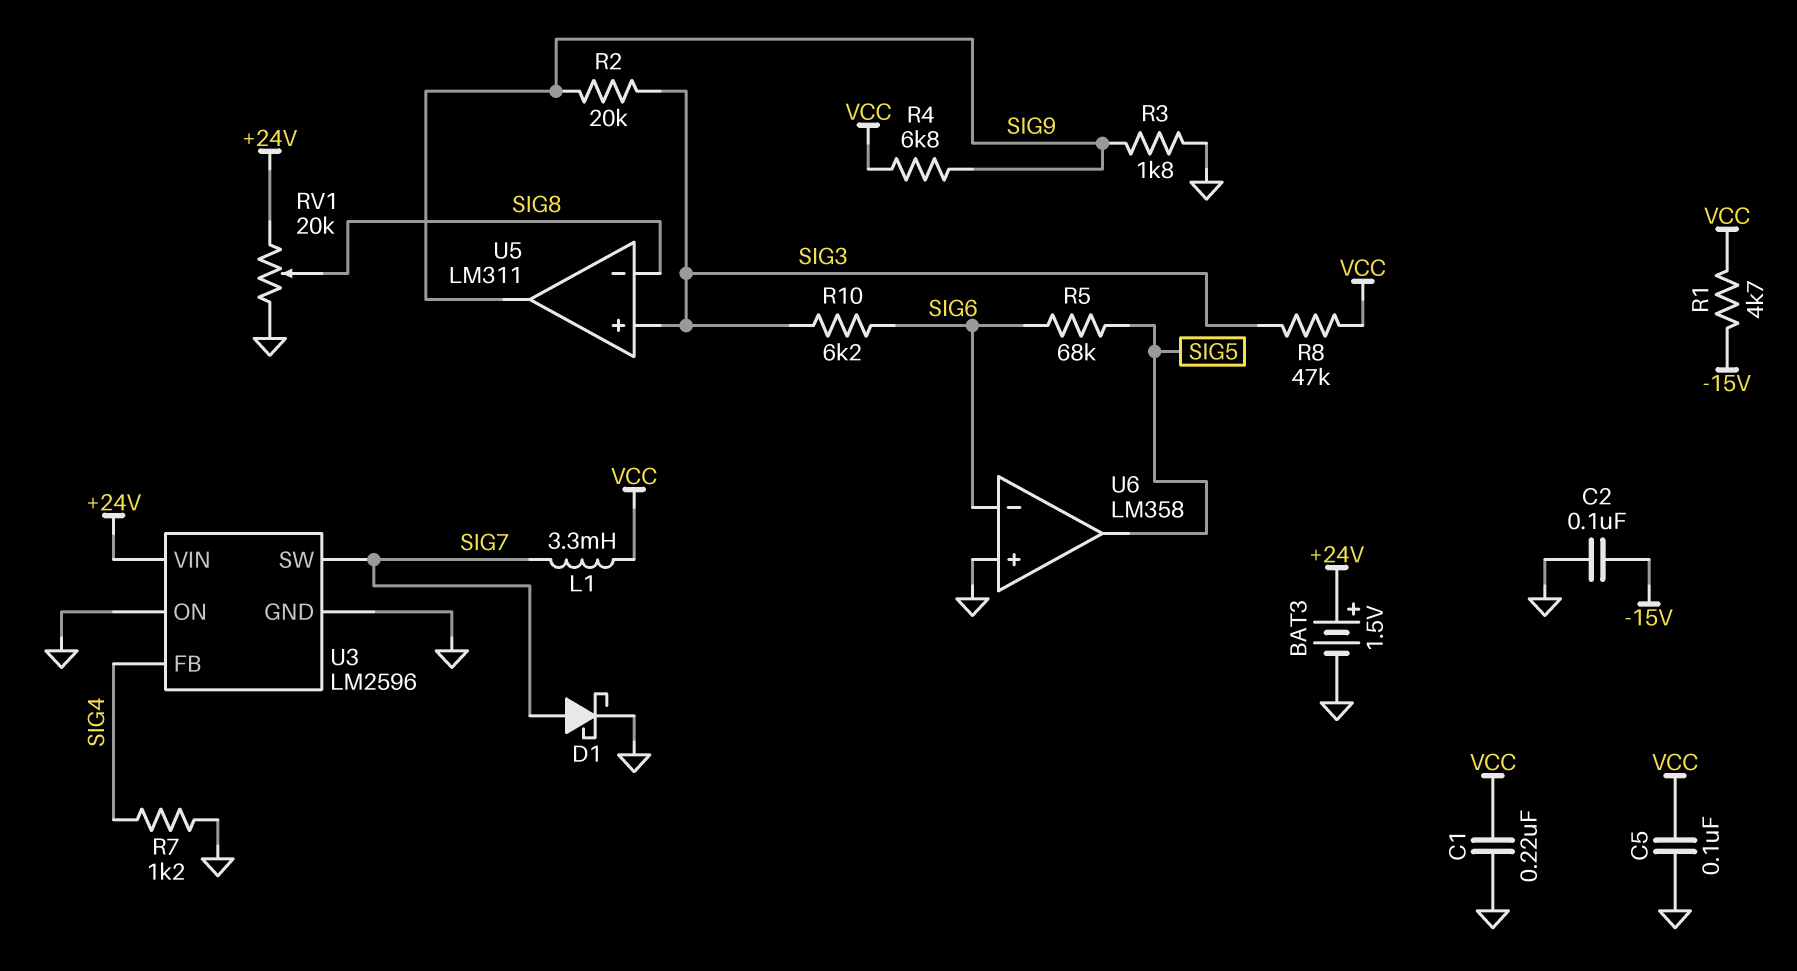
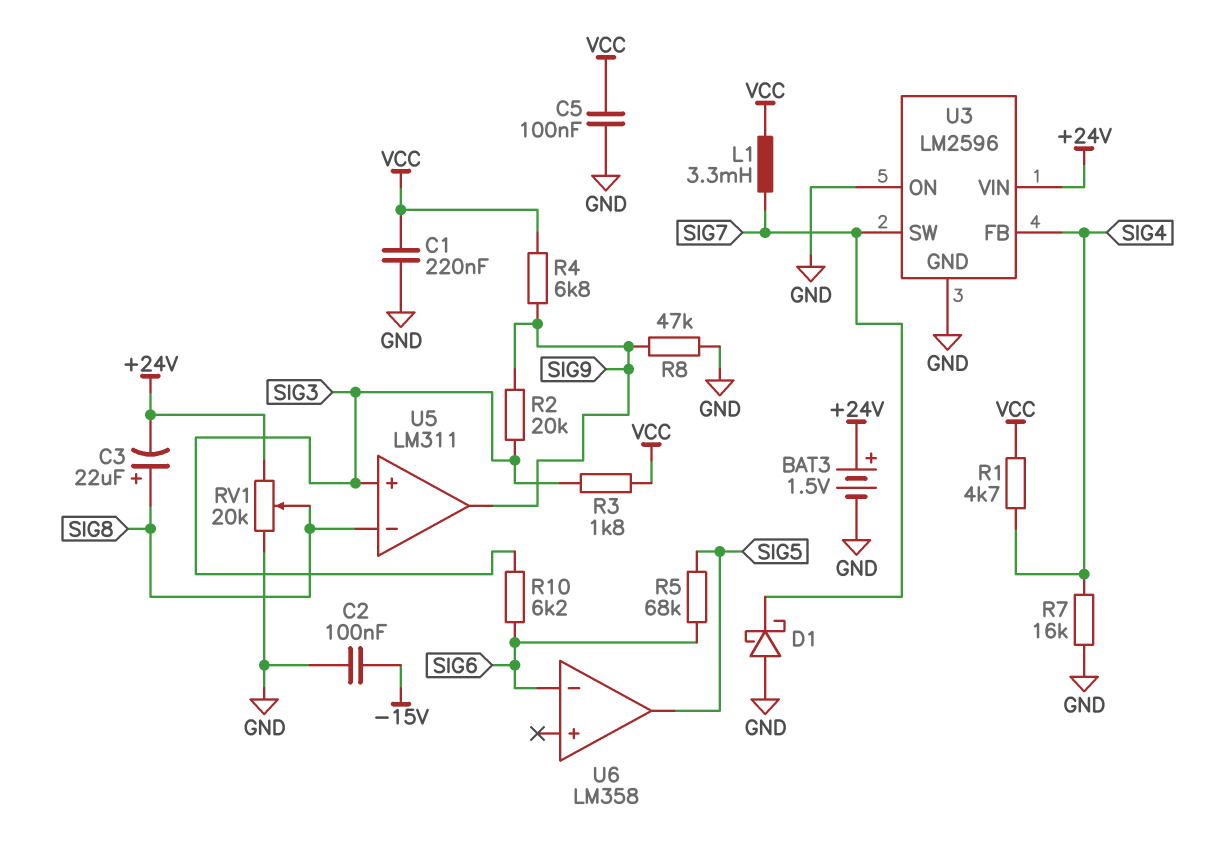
C3: none -> 22uF (plus SIG8, minus +24V)
D1: schottky (A SIG7, K GND) -> schottky (A GND, K SIG7)
R1: 4.7k (-15V, VCC) -> 4.7k (SIG4, VCC)
R3: 1.8k (GND, SIG9) -> 1.8k (SIG3, VCC)
R7: 1.2k (GND, SIG4) -> 16k (GND, SIG4)
R8: 47k (SIG3, VCC) -> 47k (GND, SIG9)
U6 pin in+: GND -> none

